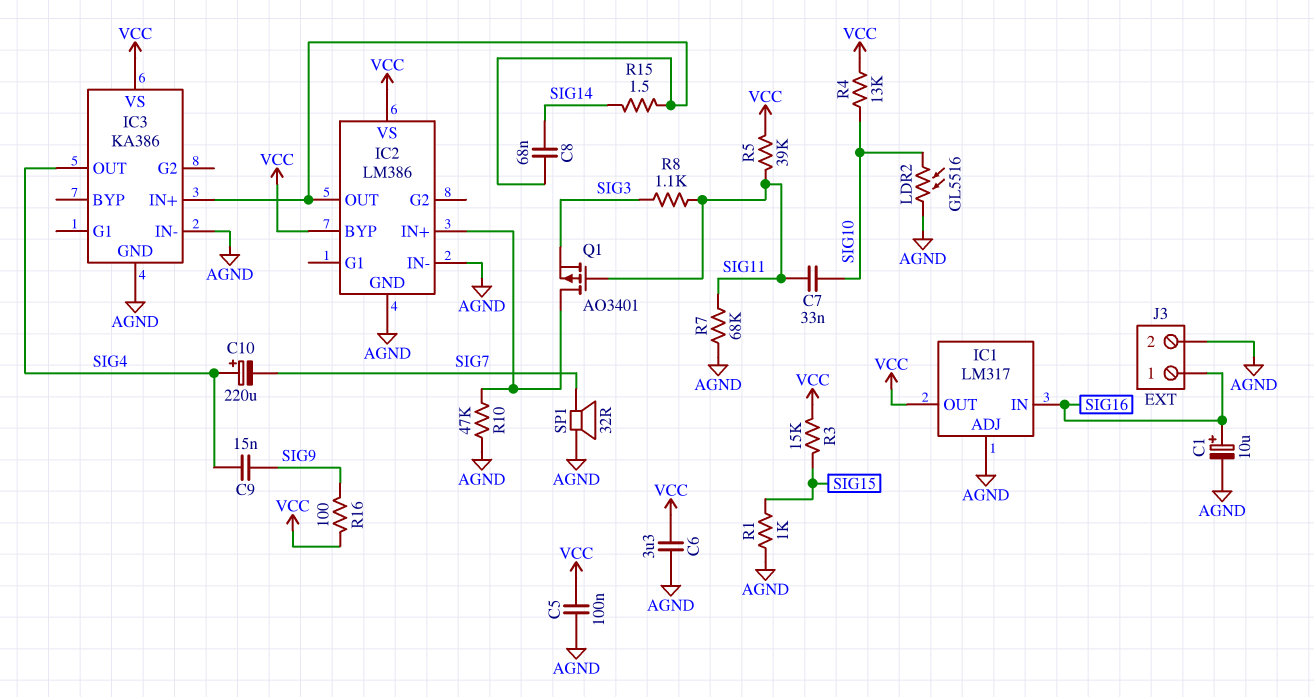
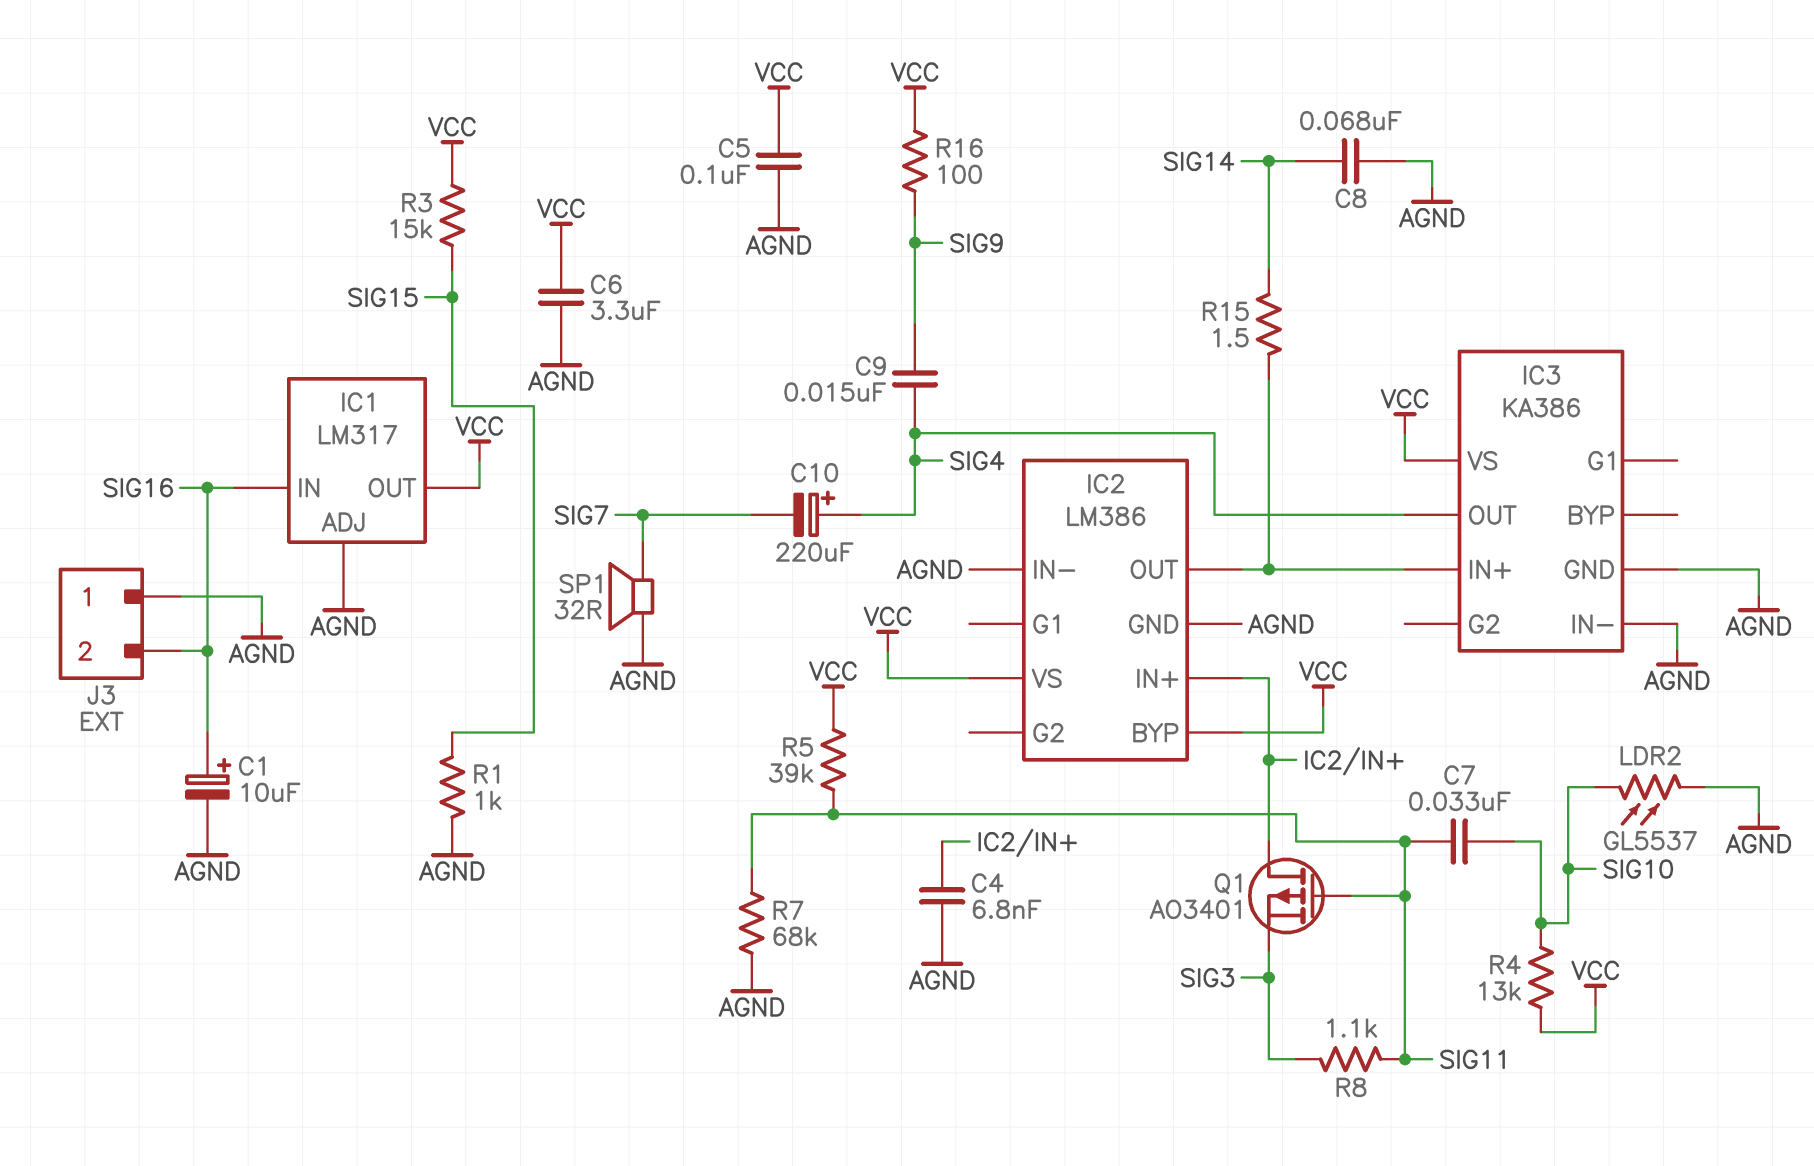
C4: none -> 6.8nF (AGND, IC2/IN+)
C8: 68nF (IC2/OUT, SIG14) -> 68nF (AGND, SIG14)
J3 pin 1: SIG16 -> AGND
J3 pin 2: AGND -> SIG16
LDR2: GL5516 (AGND, SIG10) -> GL5537 (AGND, SIG10)
R10: 47k (AGND, IC2/IN+) -> none

